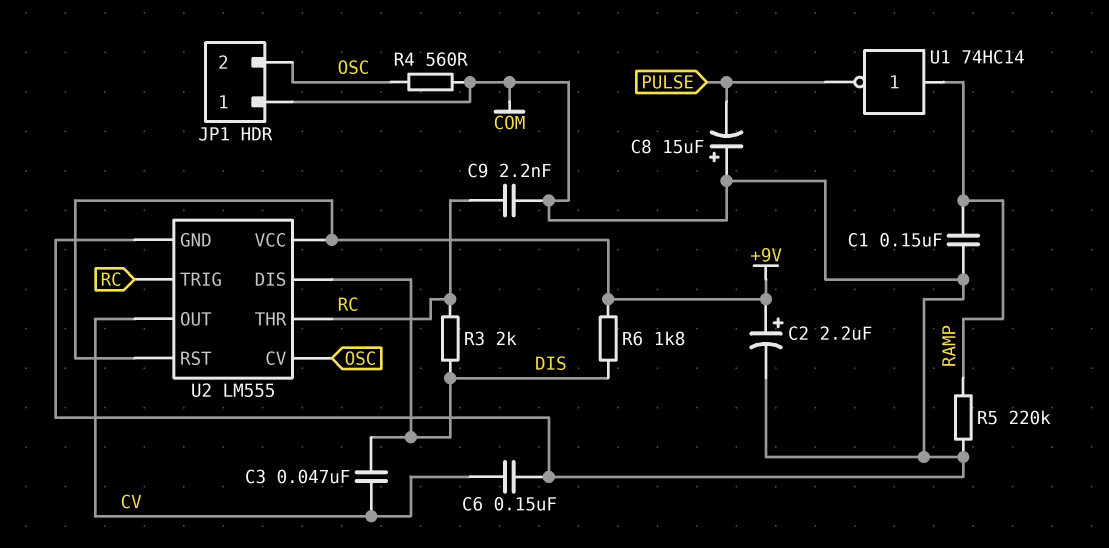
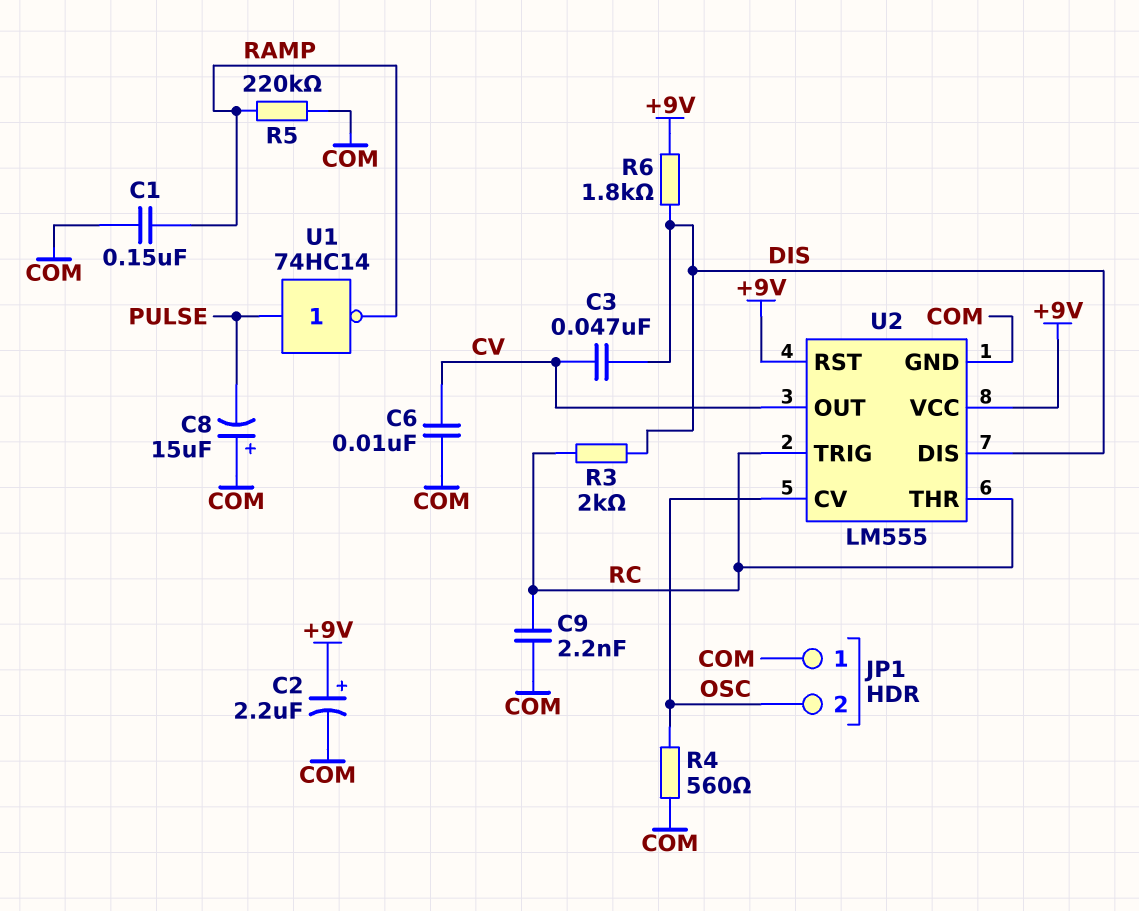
C6: 150nF (COM, CV) -> 10nF (COM, CV)
U1: NOT 74HC14 (in RAMP, out PULSE) -> NOT 74HC14 (in PULSE, out RAMP)

